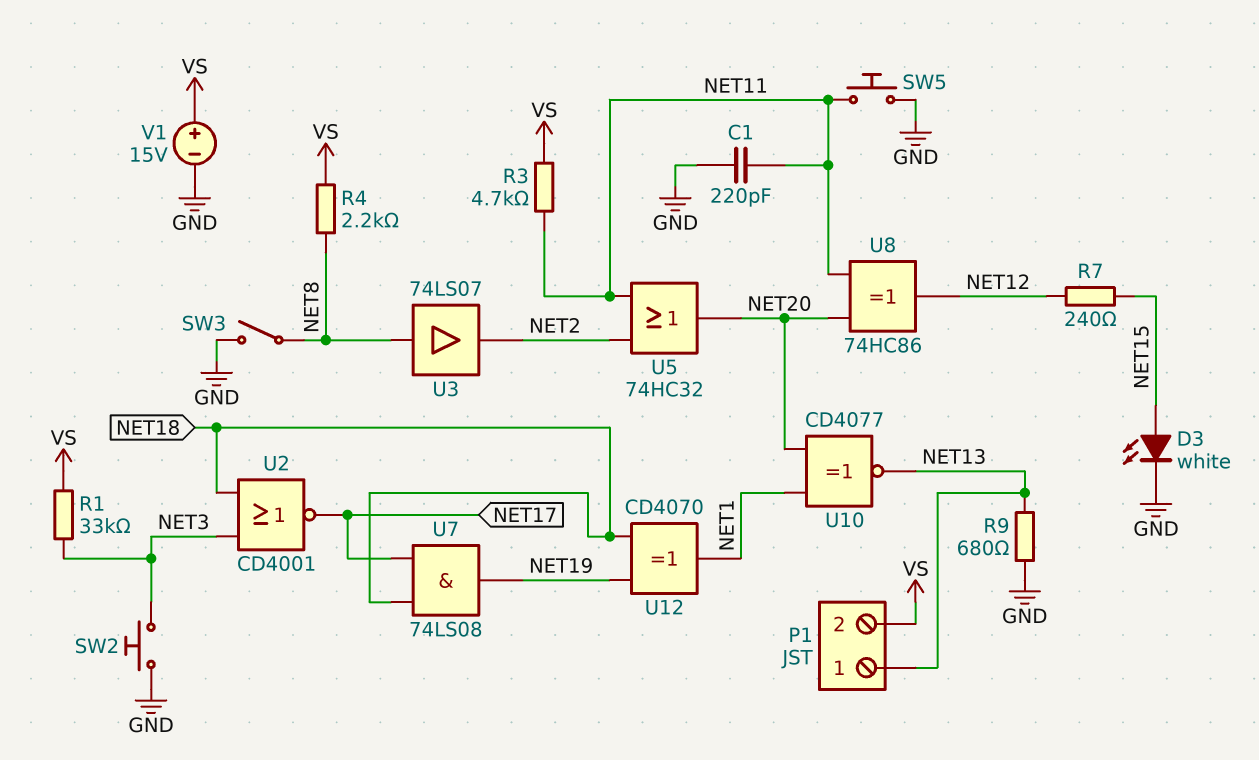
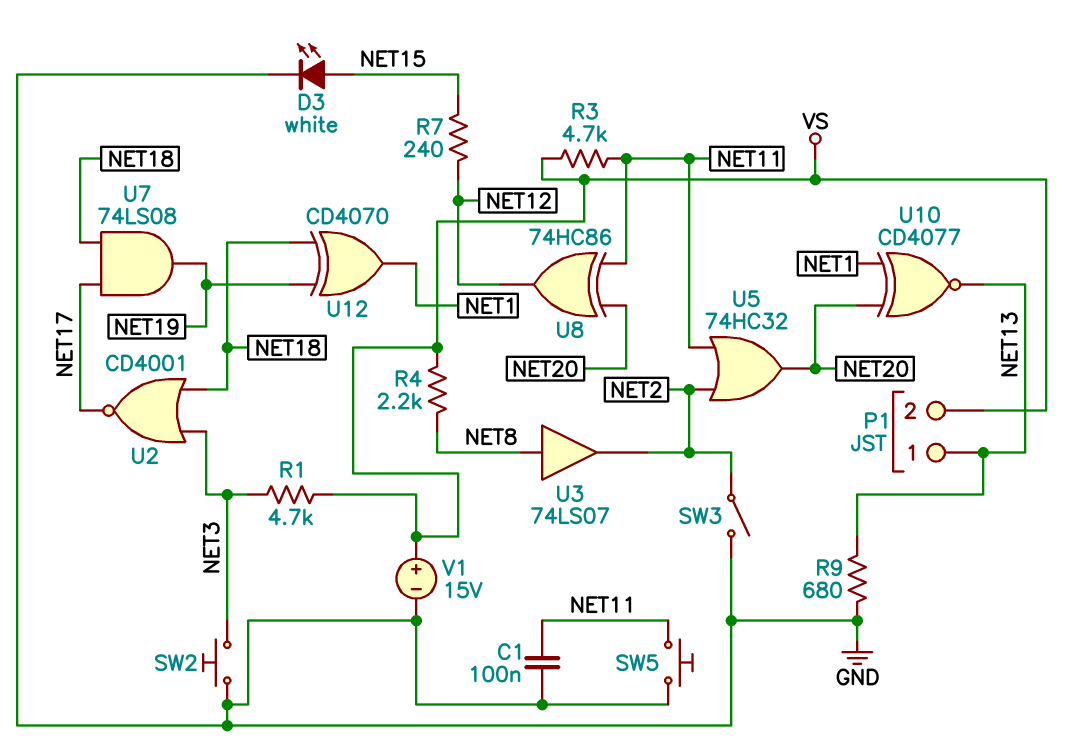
C1: 220pF (GND, NET11) -> 100nF (GND, NET11)
R1: 33k (NET3, VS) -> 4.7k (NET3, VS)
SW3: switch (GND, NET8) -> switch (GND, NET2)

